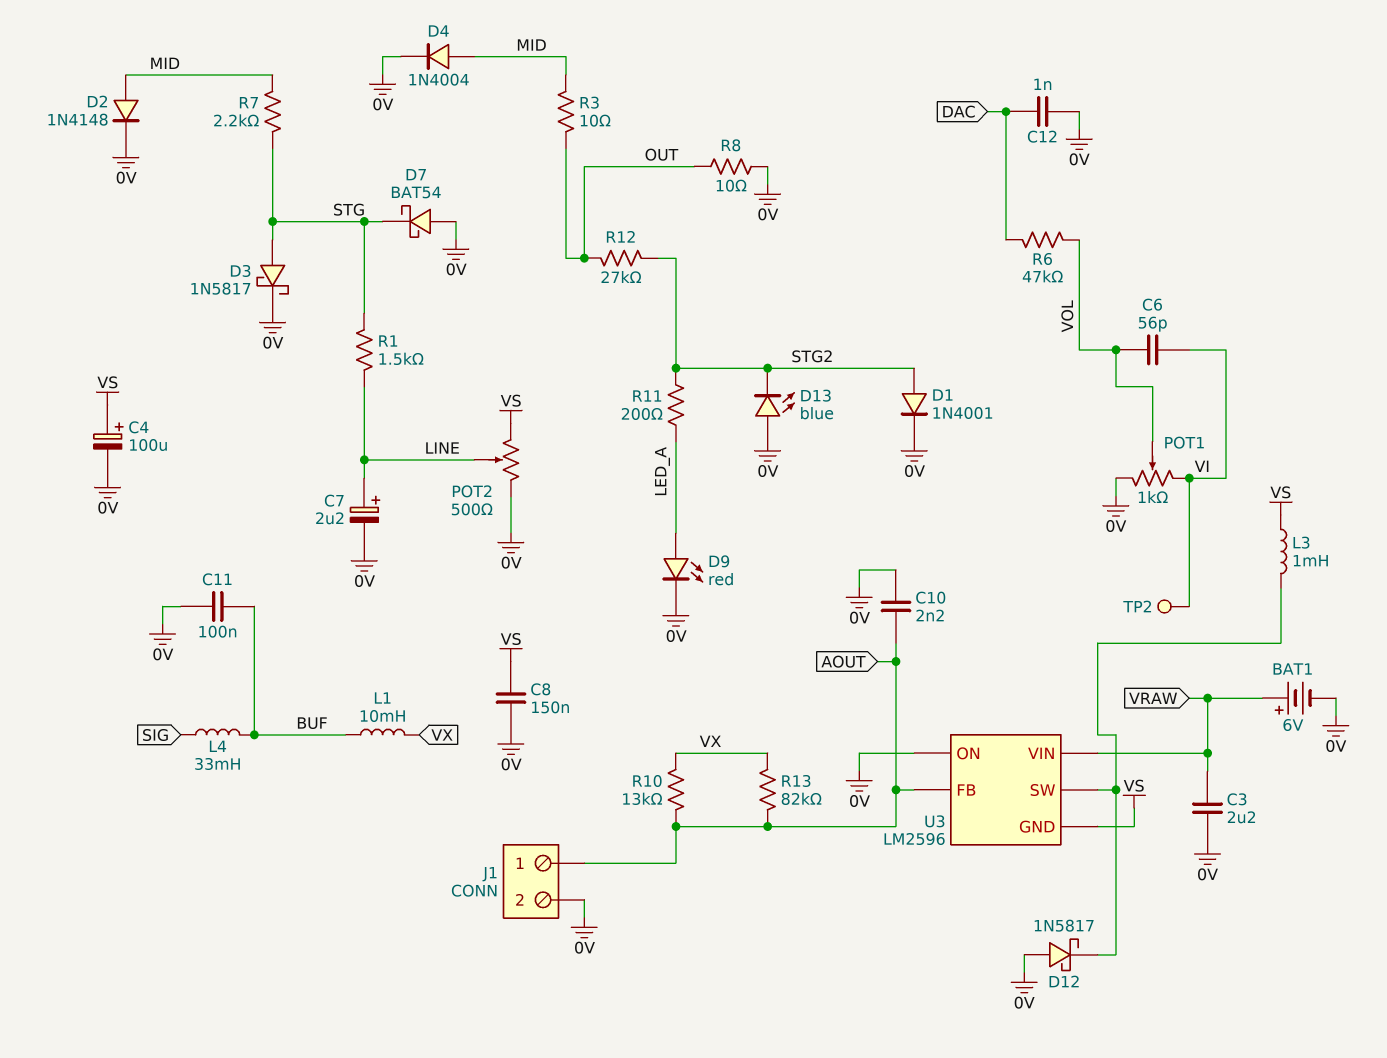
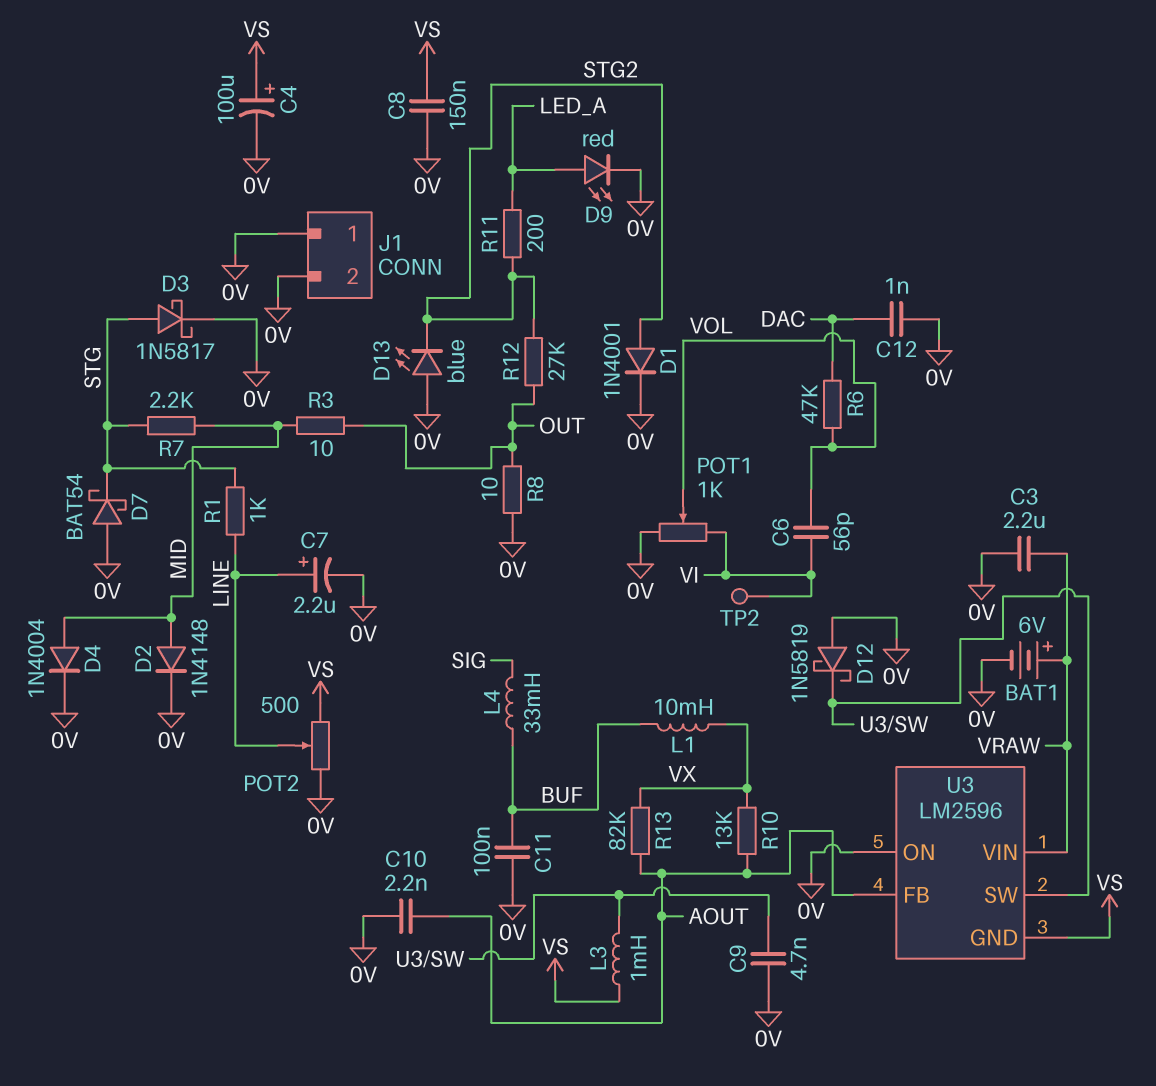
C9: none -> 4.7nF (0V, U3/SW)
D12: schottky 1N5817 (A 0V, K U3/SW) -> schottky 1N5819 (A 0V, K U3/SW)
J1 pin 1: AOUT -> 0V
R1: 1.5k (LINE, STG) -> 1k (LINE, STG)

